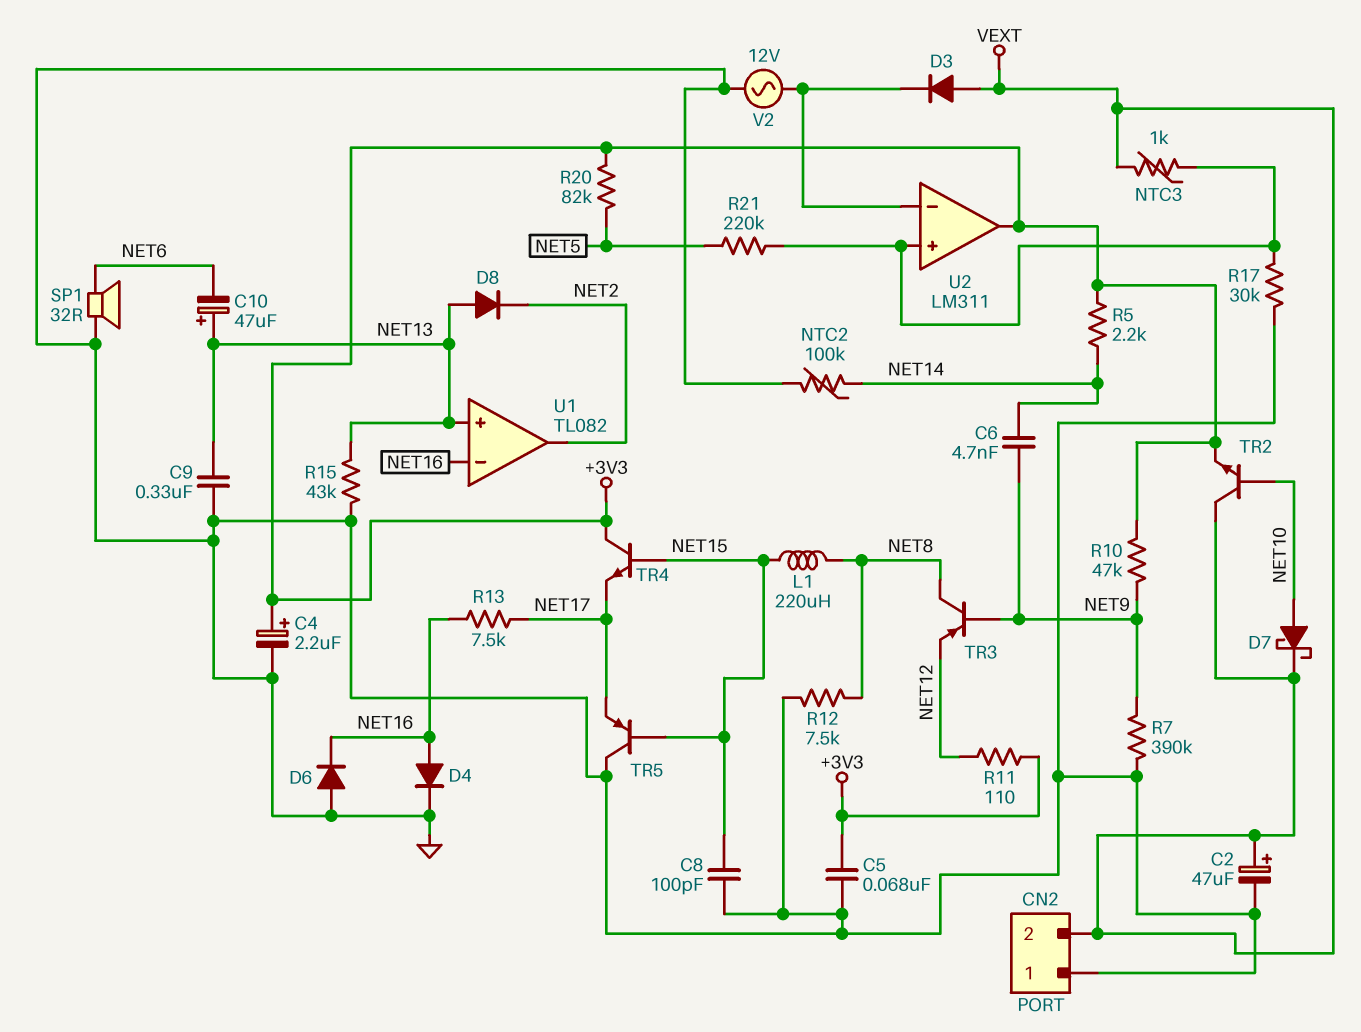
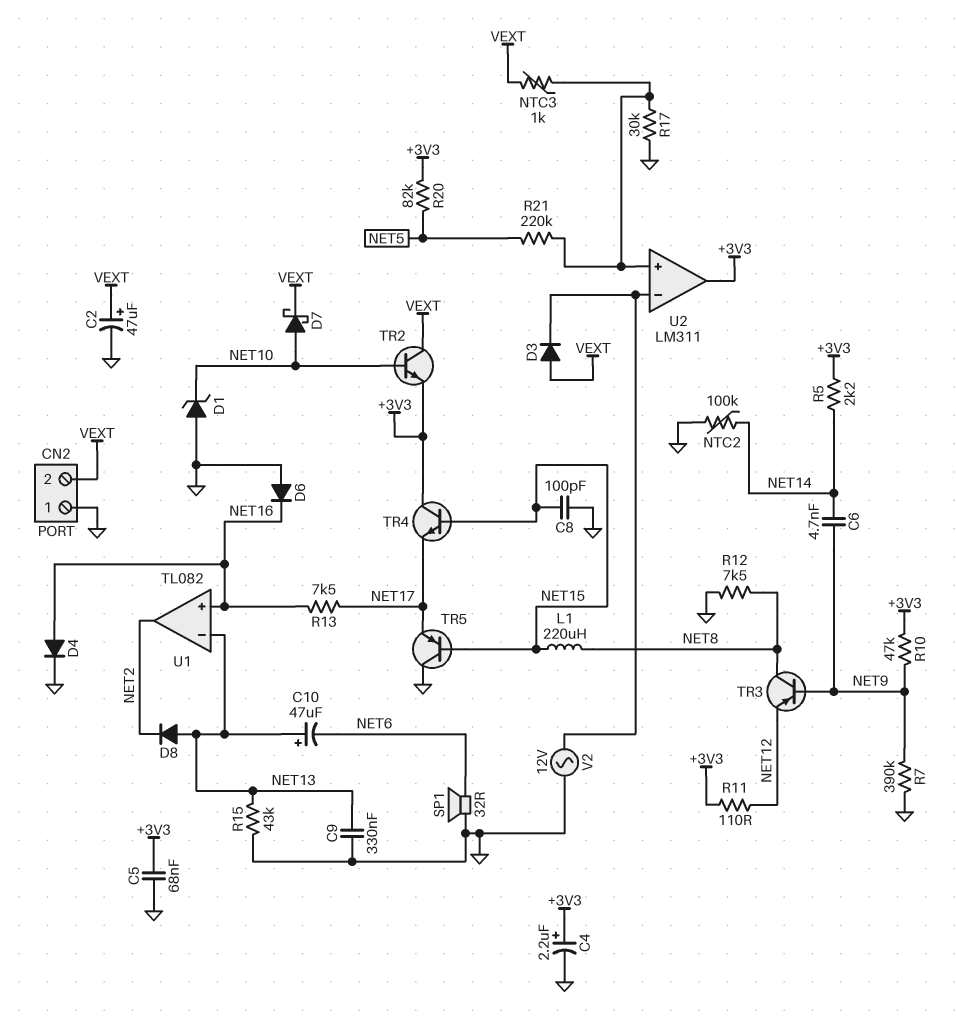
D1: none -> zener (A GND, K NET10)
U1 pin in+: NET13 -> NET16
U1 pin in-: NET16 -> NET13

